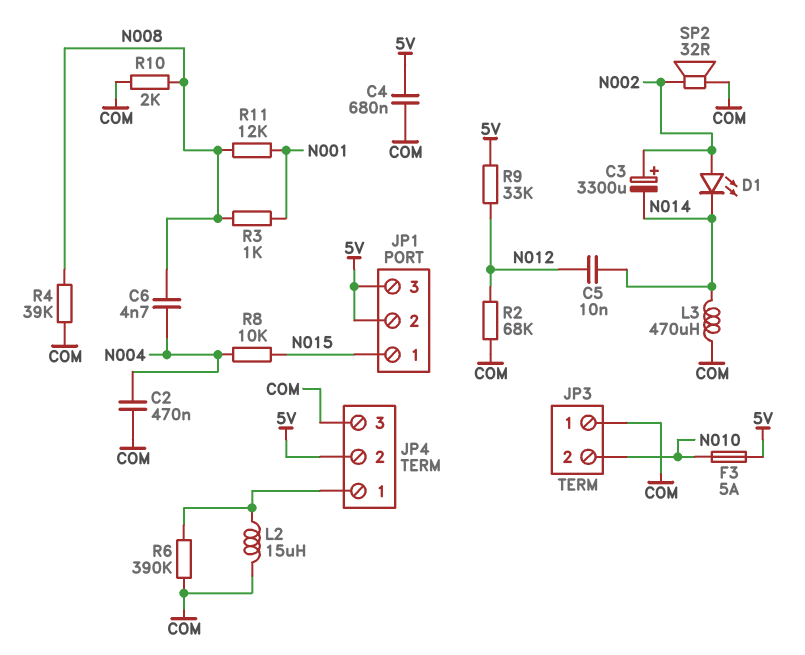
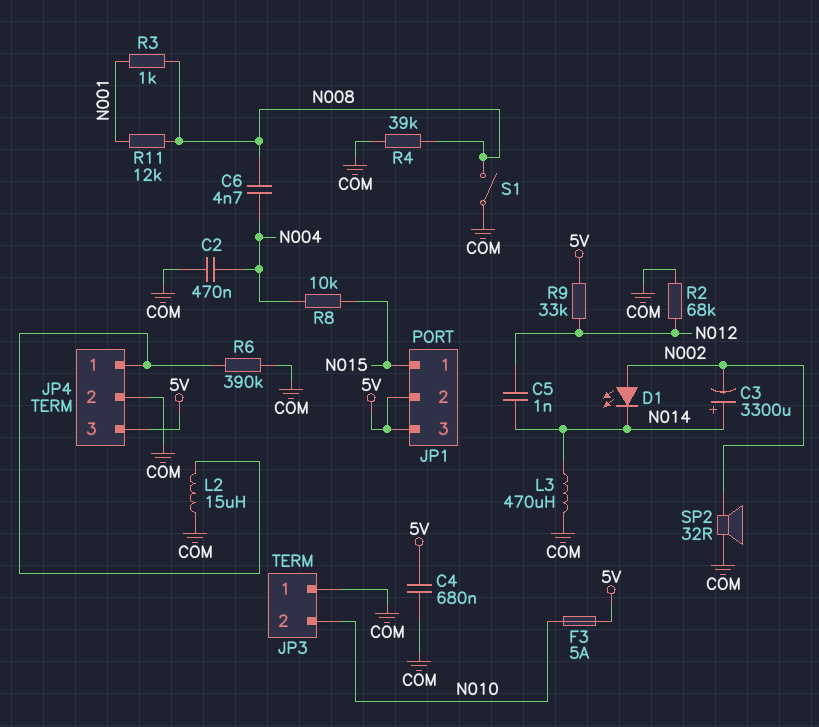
C3: 3300uF (plus N002, minus N014) -> 3300uF (plus N014, minus N002)
C5: 10nF (N012, N014) -> 1nF (N012, N014)
JP4 pin 2: 5V -> COM
JP4 pin 3: COM -> 5V
R10: 2k (COM, N008) -> none
S1: none -> switch (COM, N008)

